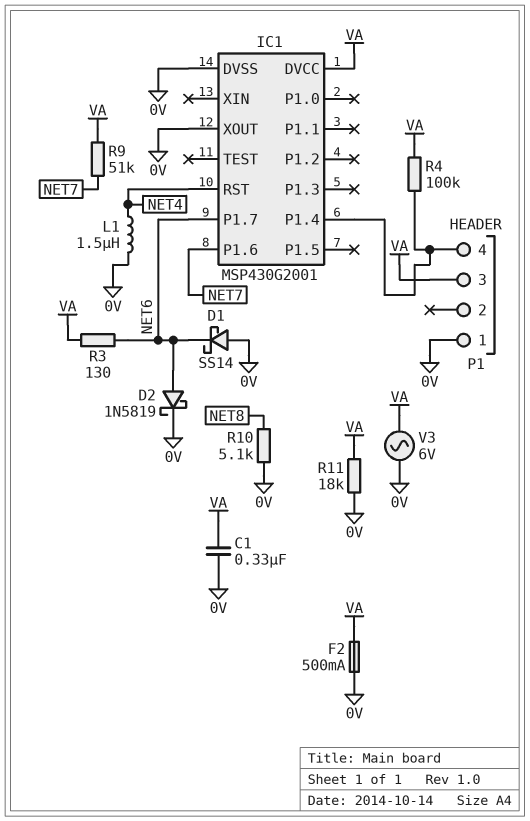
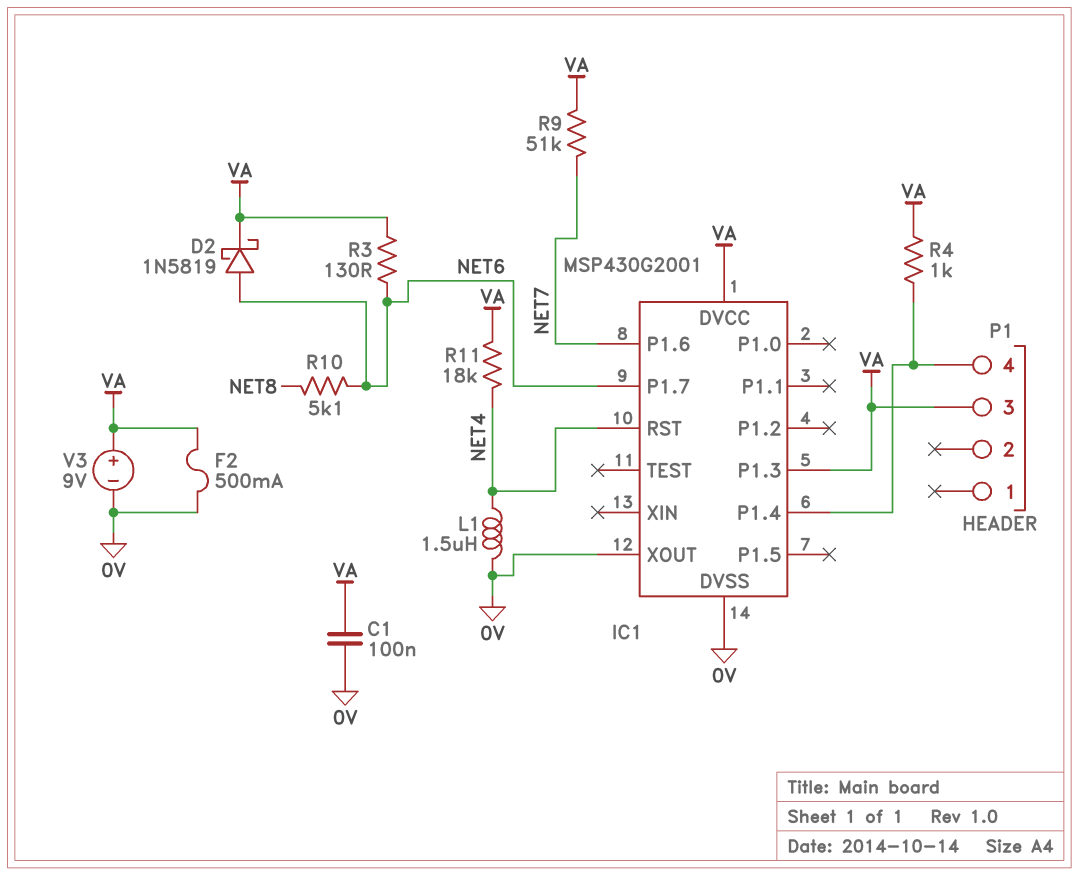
C1: 330nF (0V, VA) -> 100nF (0V, VA)
D1: schottky SS14 (A 0V, K NET6) -> none
D2: schottky 1N5819 (A NET6, K 0V) -> schottky 1N5819 (A NET6, K VA)
IC1 pin P1.3: none -> VA
P1 pin 1: 0V -> none
R4: 100k (IC1/P1.4, VA) -> 1k (IC1/P1.4, VA)
R10: 5.1k (0V, NET8) -> 5.1k (NET6, NET8)
R11: 18k (0V, VA) -> 18k (NET4, VA)
V3: AC 6V (0V, VA) -> 9V (plus VA, minus 0V)

